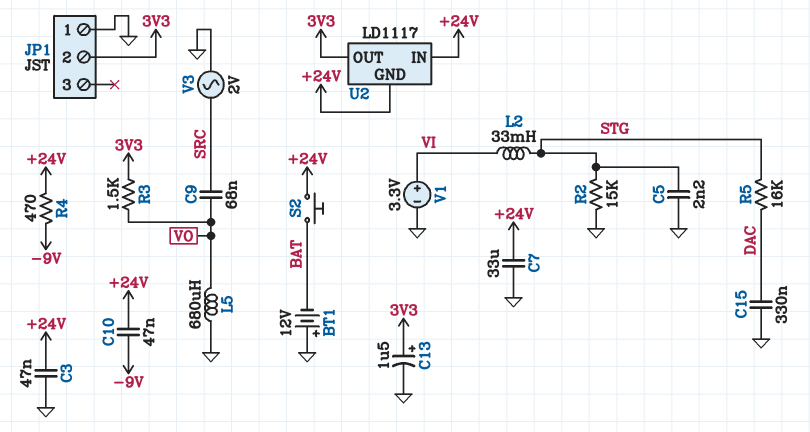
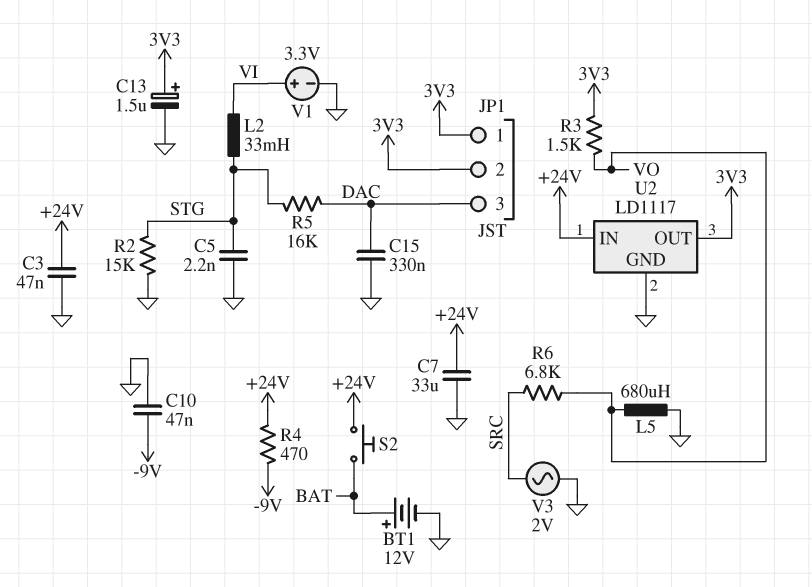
BT1: 12V (plus GND, minus BAT) -> 12V (plus BAT, minus GND)
C9: 68nF (SRC, VO) -> none
C10: 47nF (+24V, -9V) -> 47nF (-9V, GND)
JP1 pin 1: GND -> 3V3
JP1 pin 3: none -> DAC
R6: none -> 6.8k (SRC, VO)
U2 pin GND: +24V -> GND

